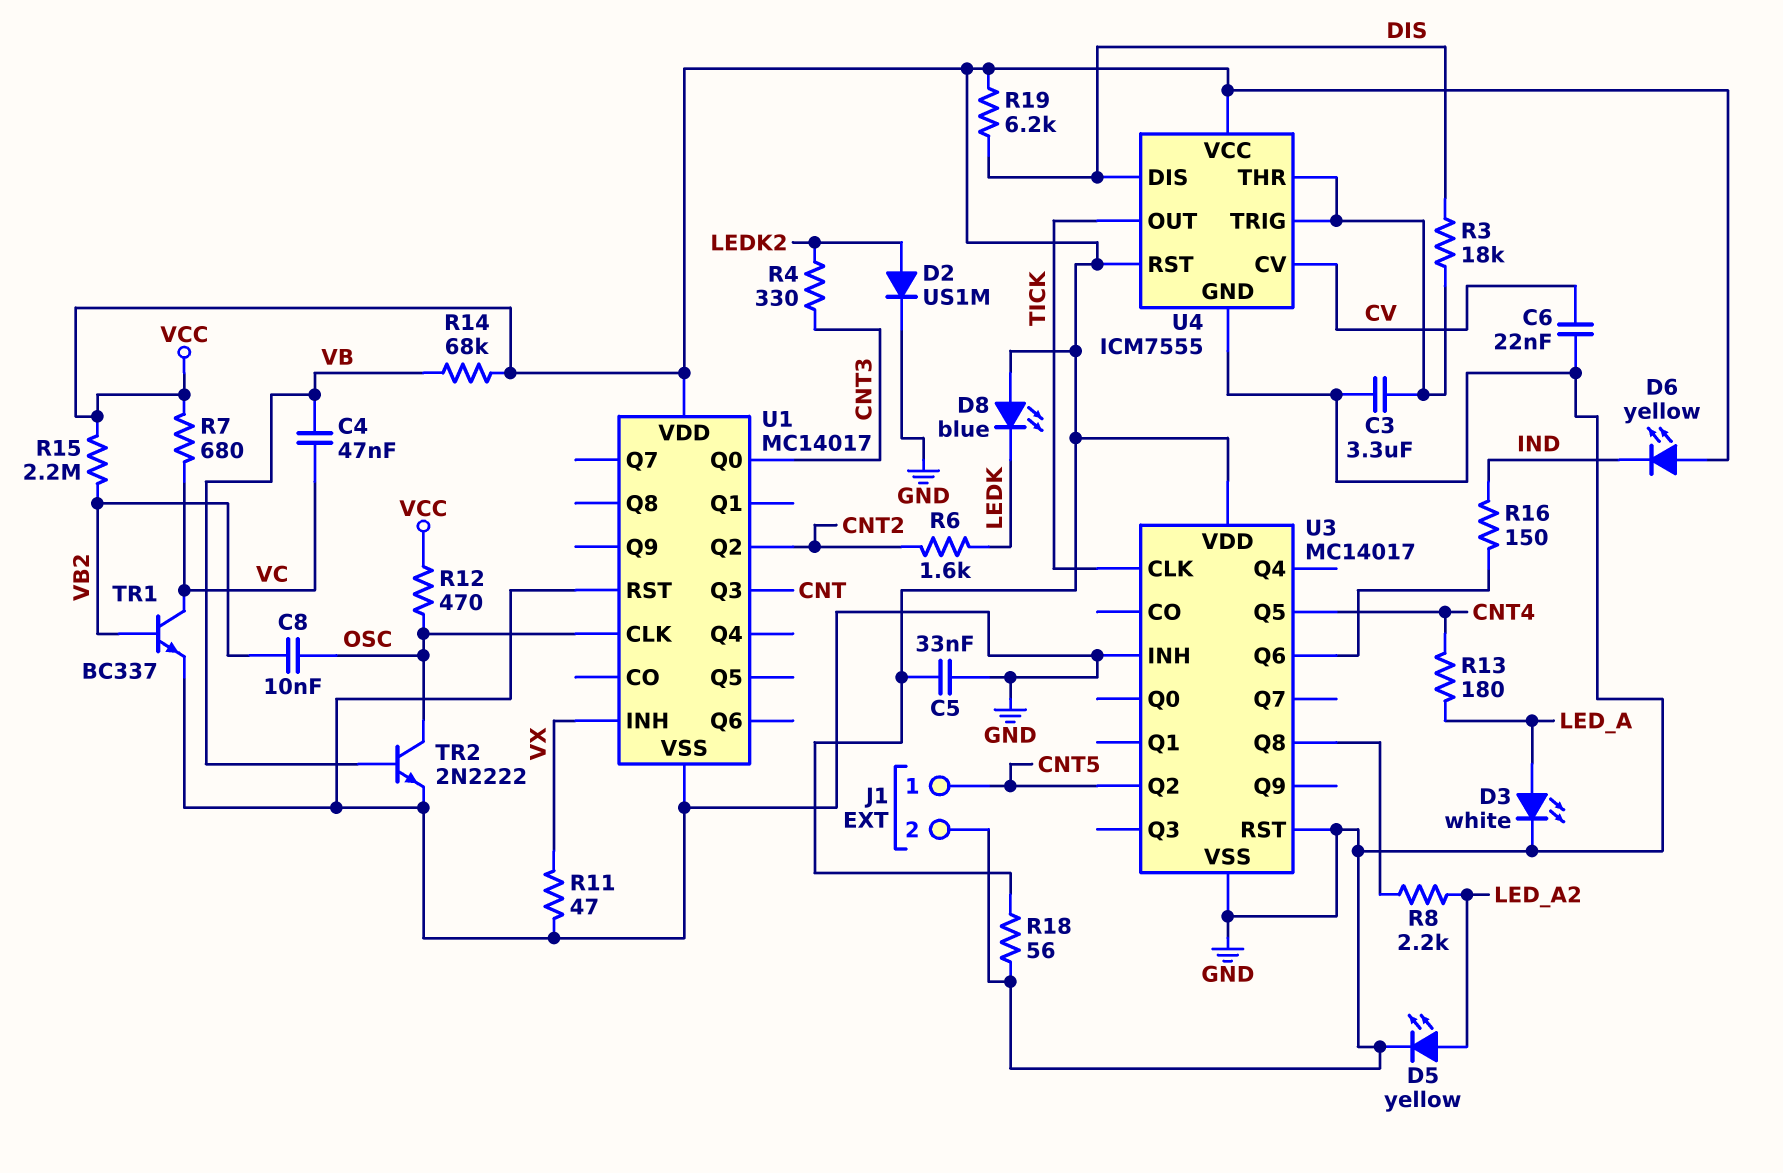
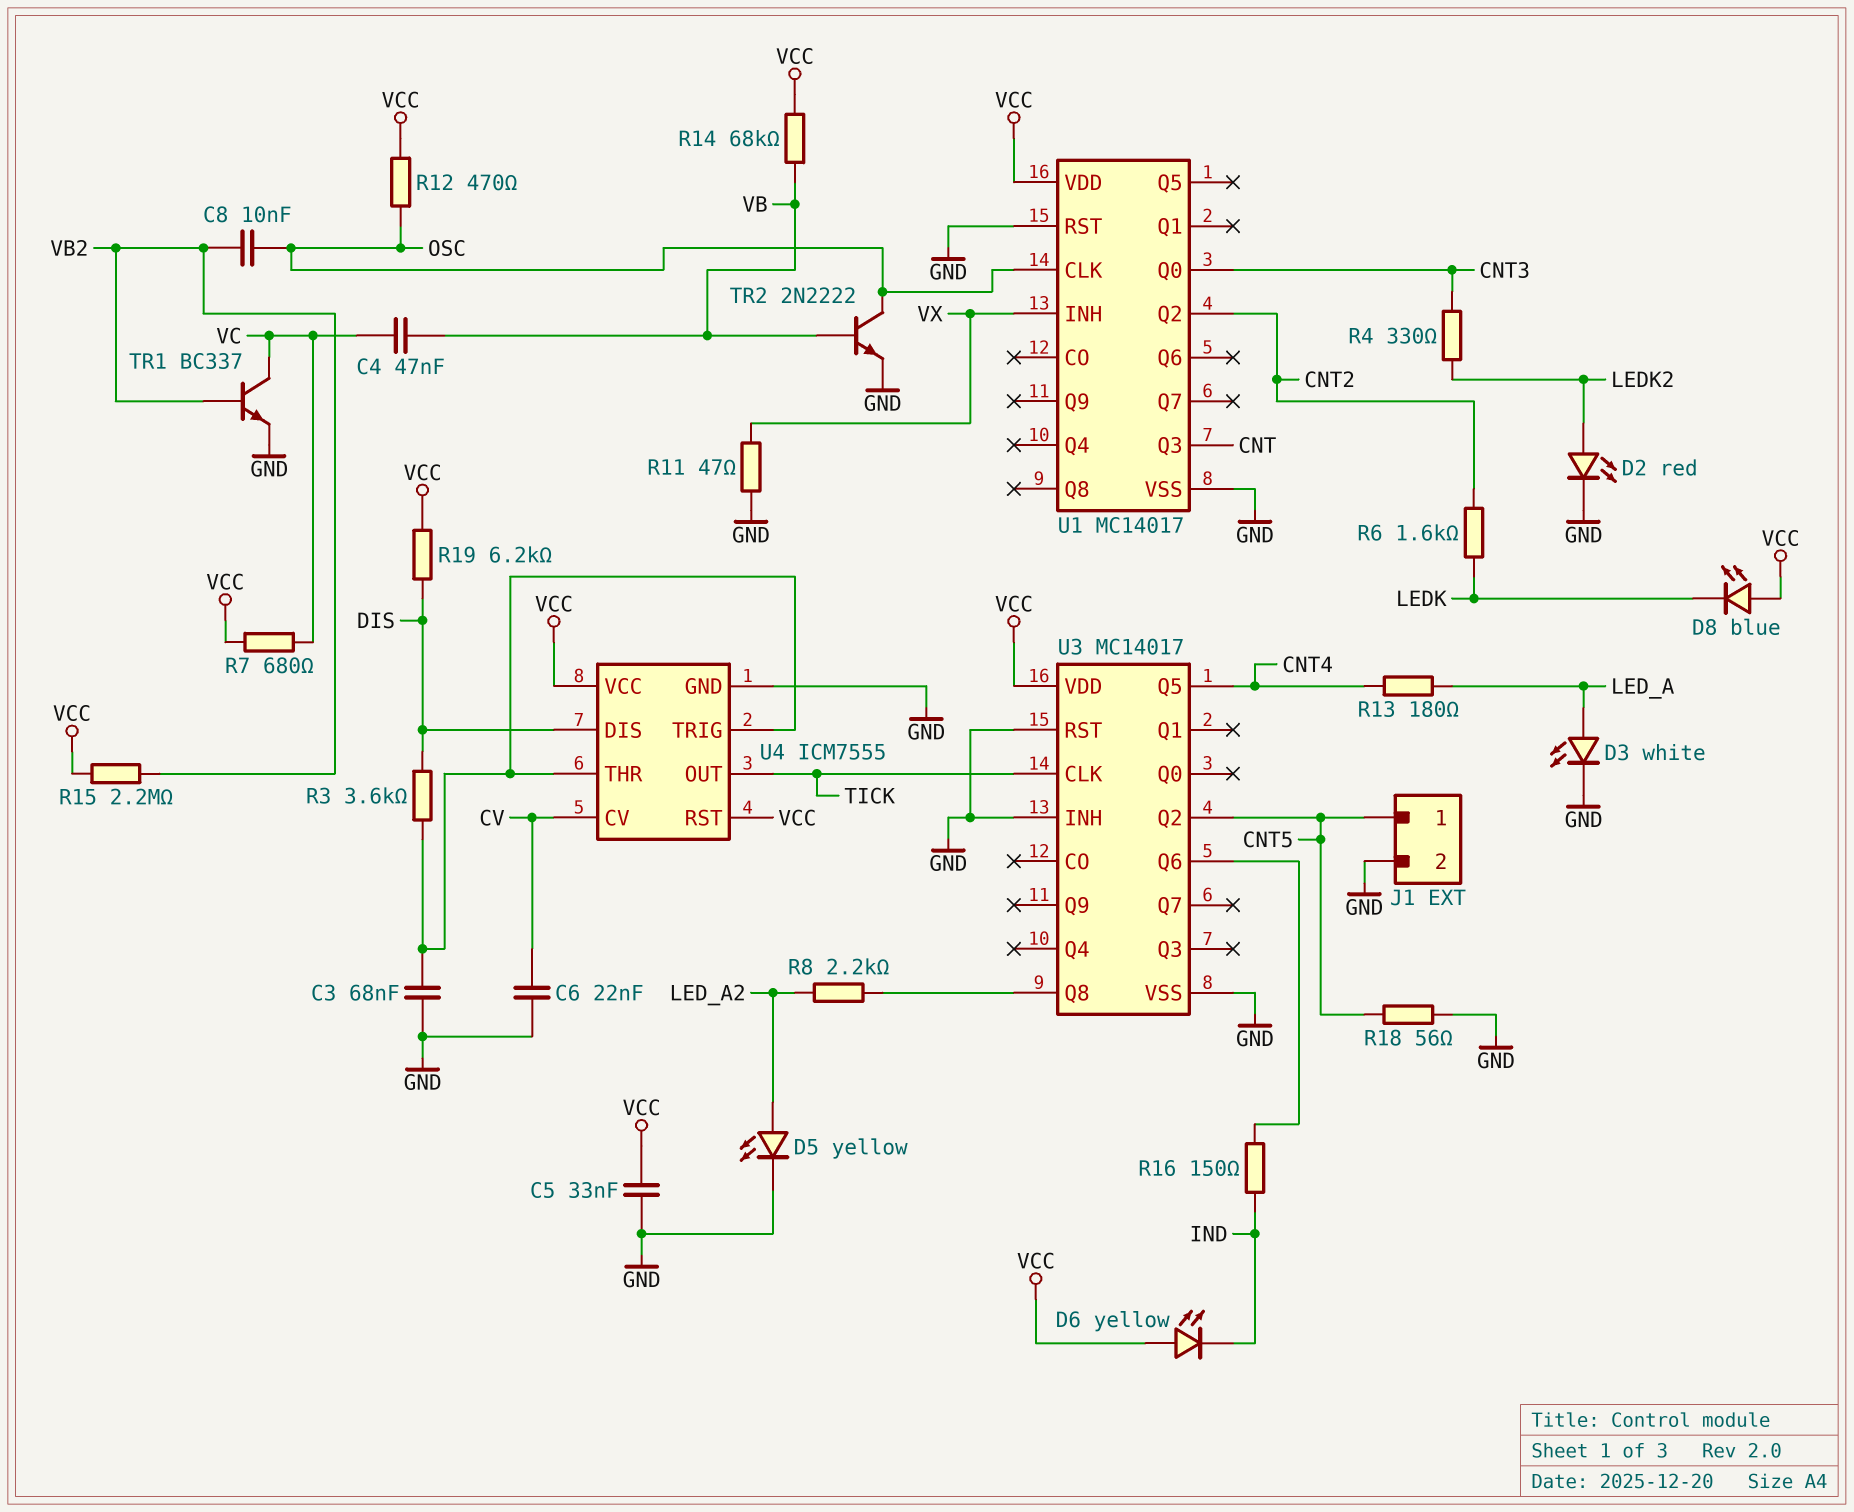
C3: 3.3uF (GND, U4/THR) -> 68nF (GND, U4/THR)
D2: diode US1M (A LEDK2, K GND) -> LED red (A LEDK2, K GND)
R3: 18k (DIS, U4/THR) -> 3.6k (DIS, U4/THR)
R18: 56 (GND, VCC) -> 56 (CNT5, GND)

